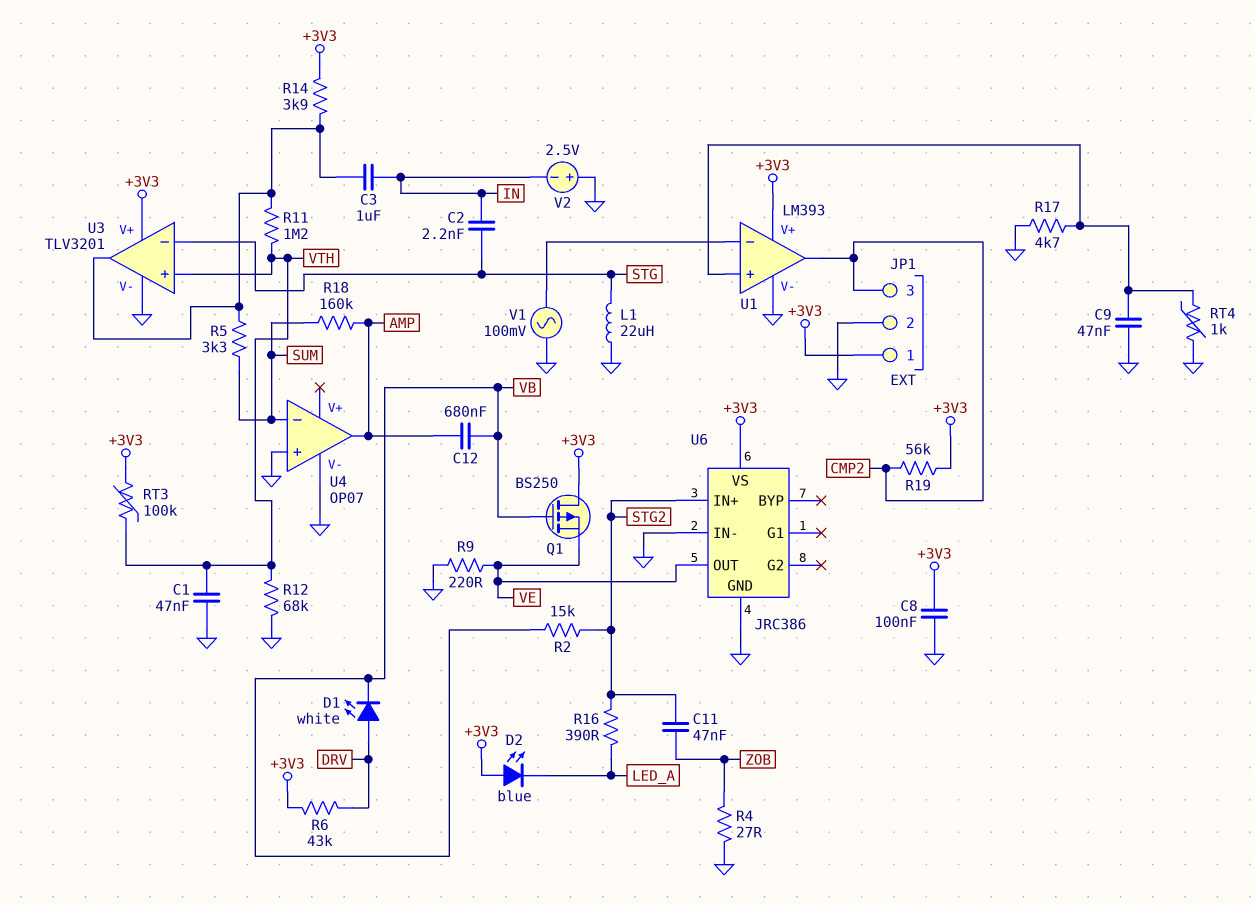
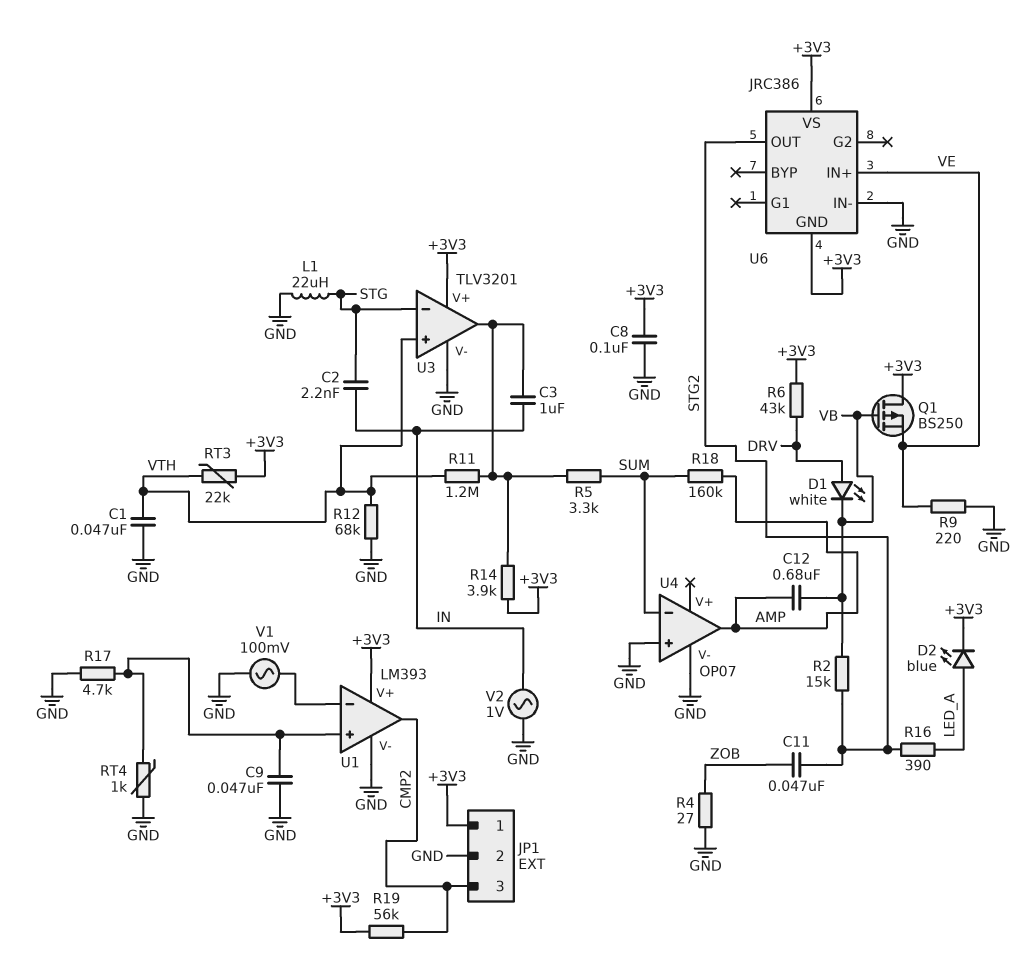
D2: LED blue (A +3V3, K LED_A) -> LED blue (A LED_A, K +3V3)
RT3: 100k (+3V3, VTH) -> 22k (+3V3, VTH)
U6 pin GND: GND -> +3V3
U6 pin IN+: STG2 -> VE
U6 pin OUT: VE -> STG2
V2: 2.5V (plus GND, minus IN) -> AC 1V (GND, IN)

